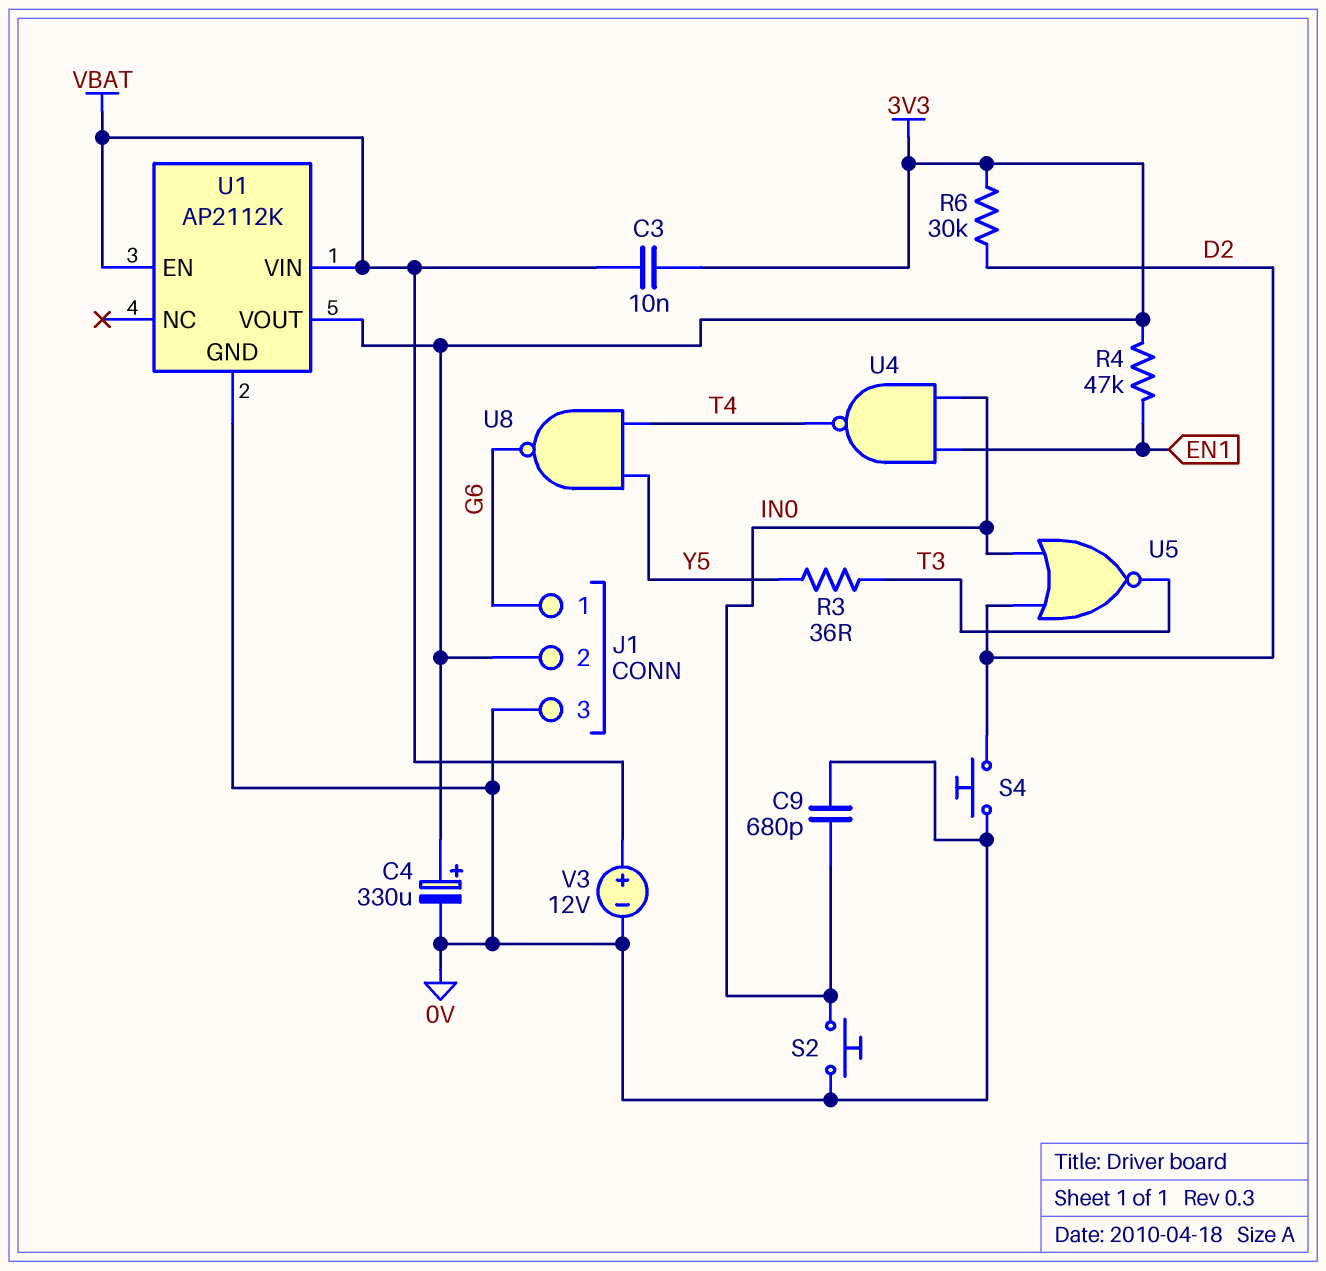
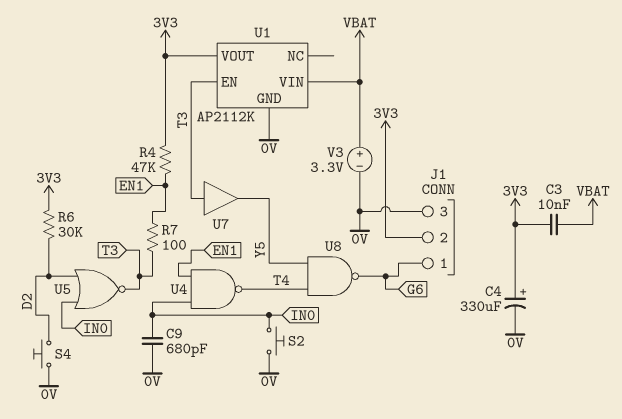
R3: 36 (T3, Y5) -> none
R7: none -> 100 (EN1, T3)
U1 pin EN: VBAT -> T3
U7: none -> buffer (in T3, out Y5)
V3: 12V (plus VBAT, minus 0V) -> 3.3V (plus VBAT, minus 0V)

